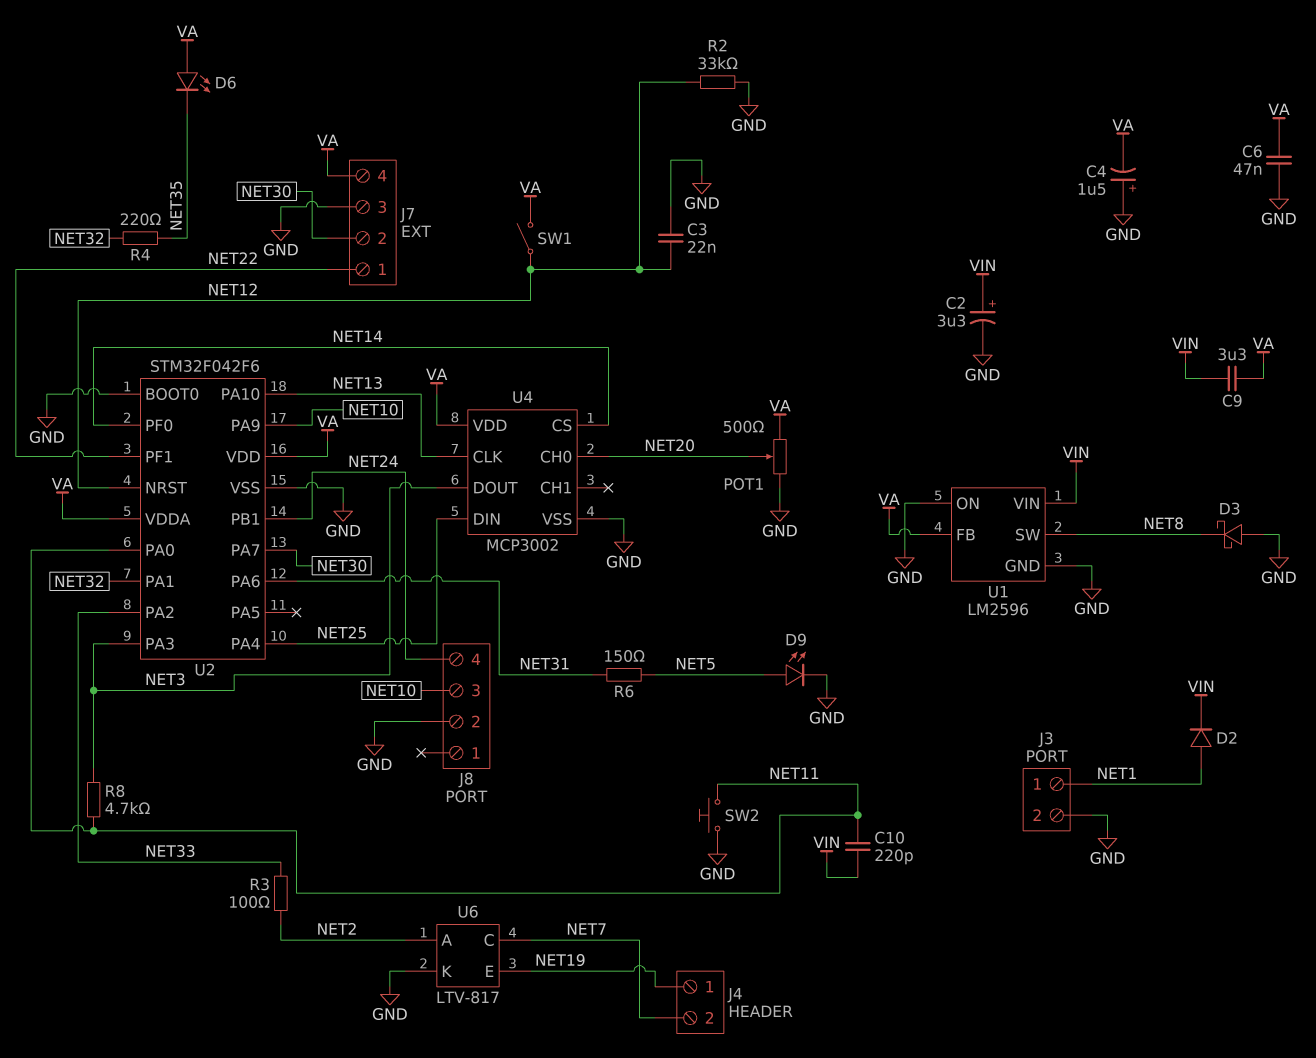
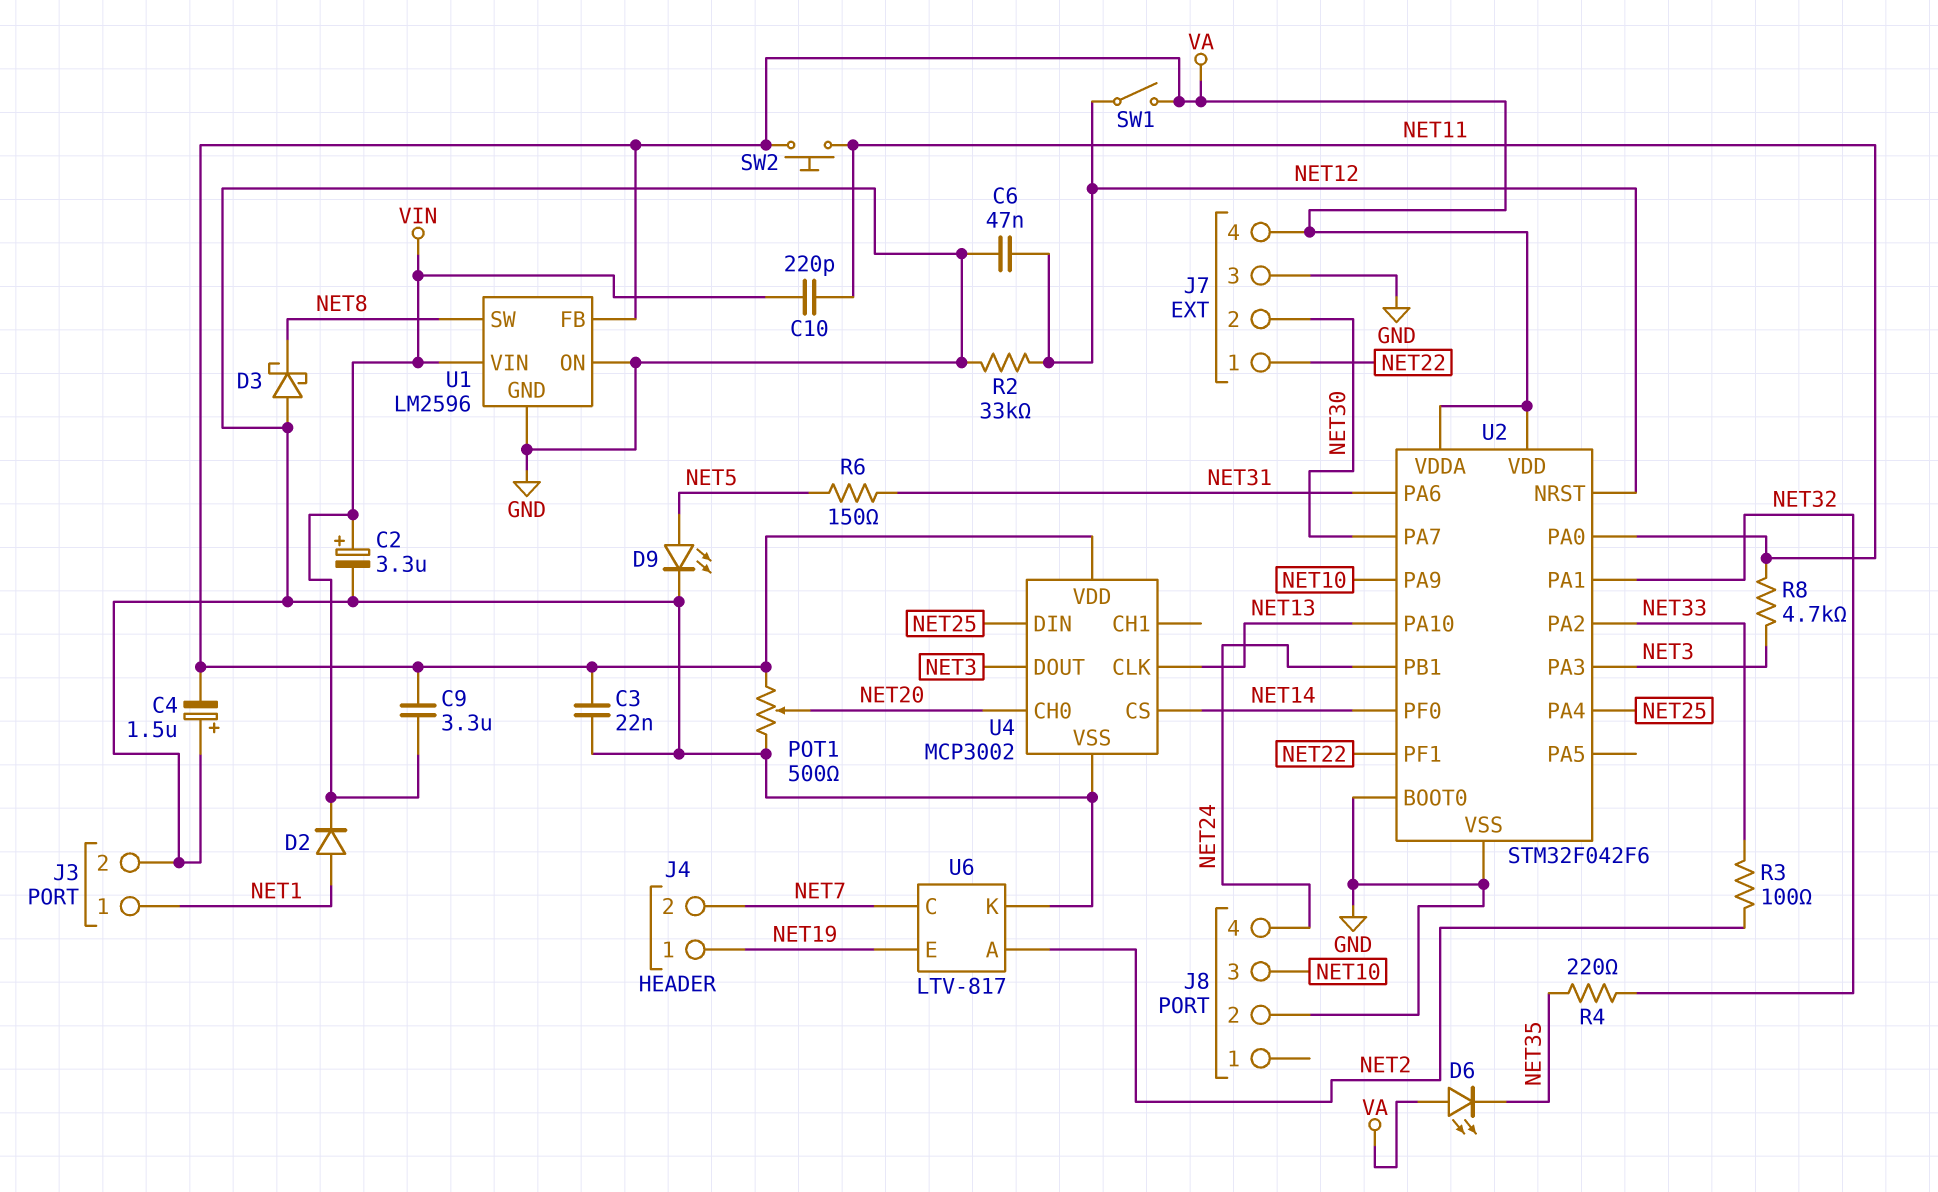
C3: 22nF (GND, NET12) -> 22nF (GND, VA)
C6: 47nF (GND, VA) -> 47nF (GND, NET12)
SW2: button (GND, NET11) -> button (NET11, VA)

